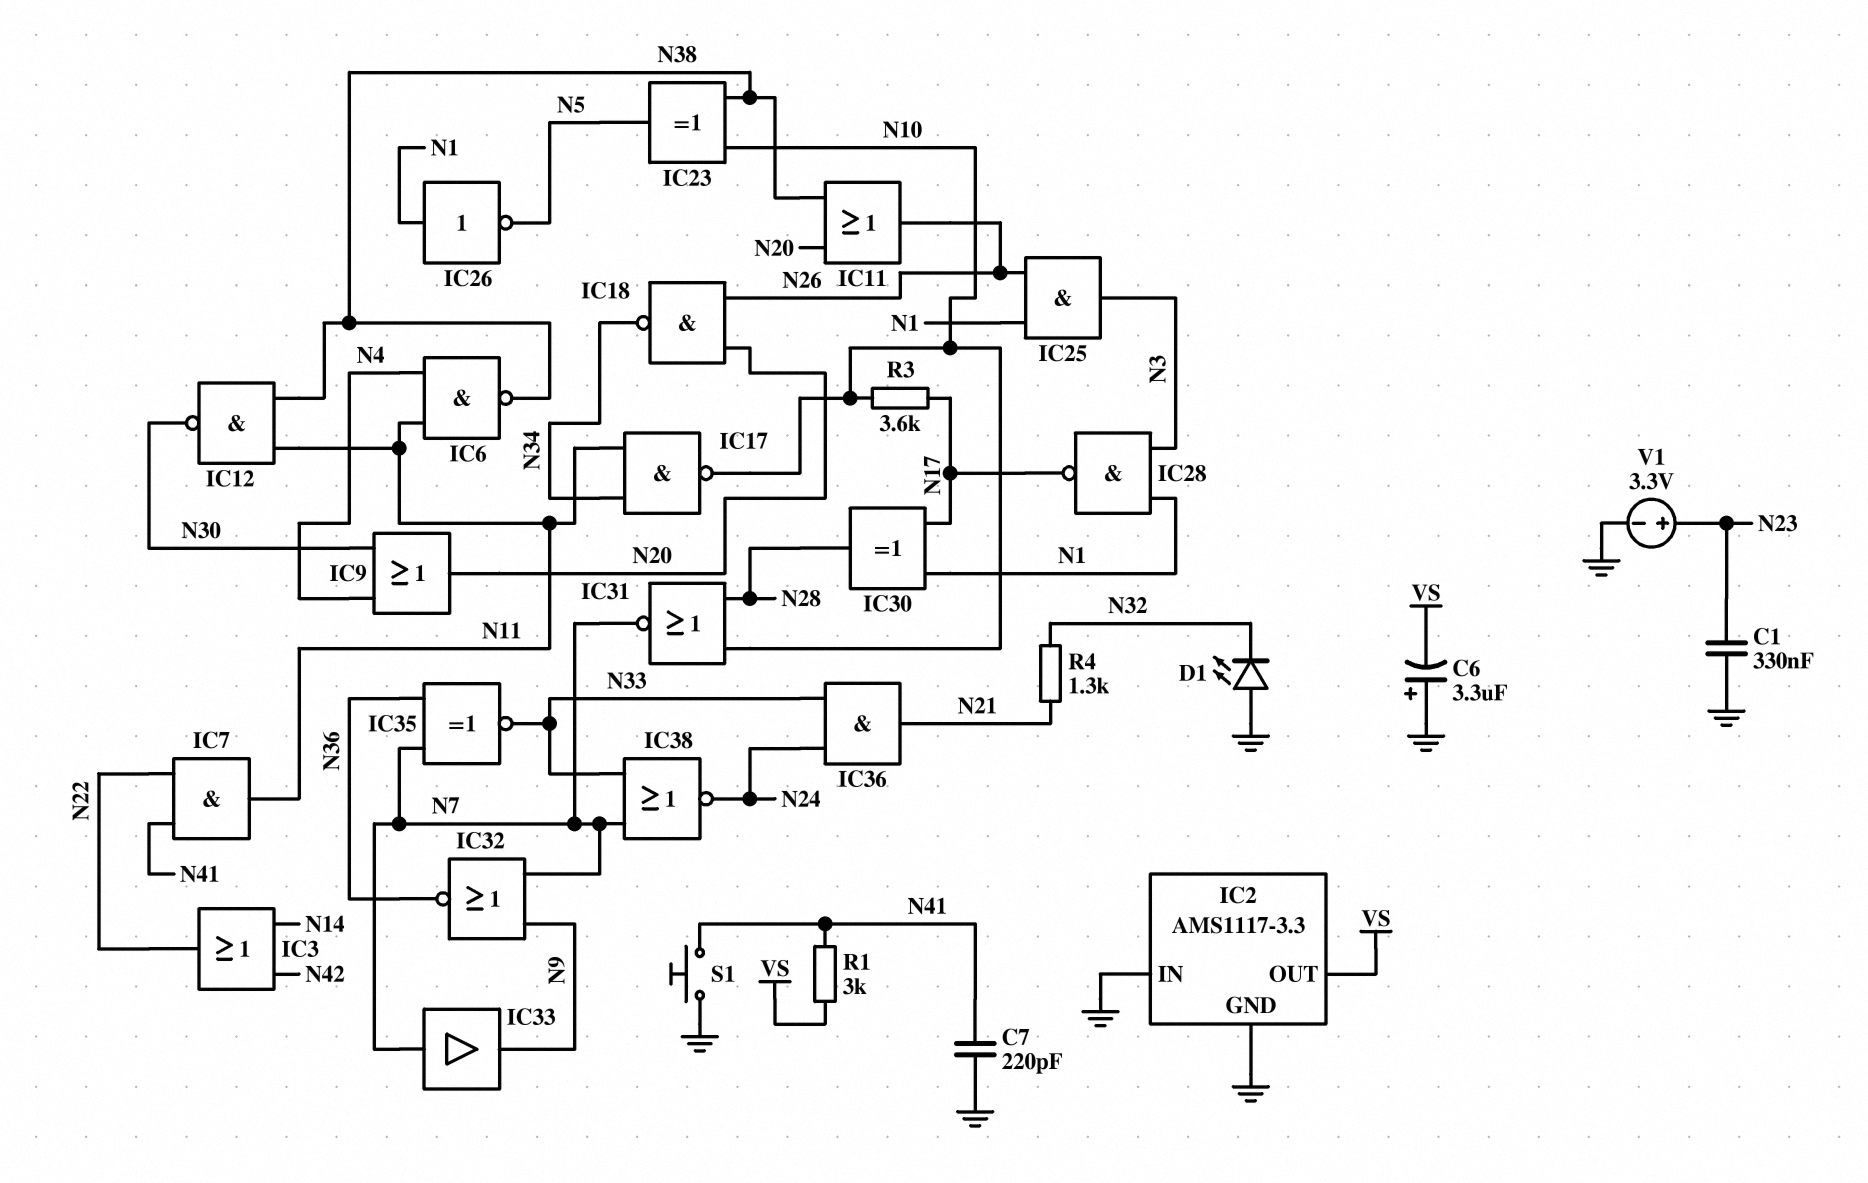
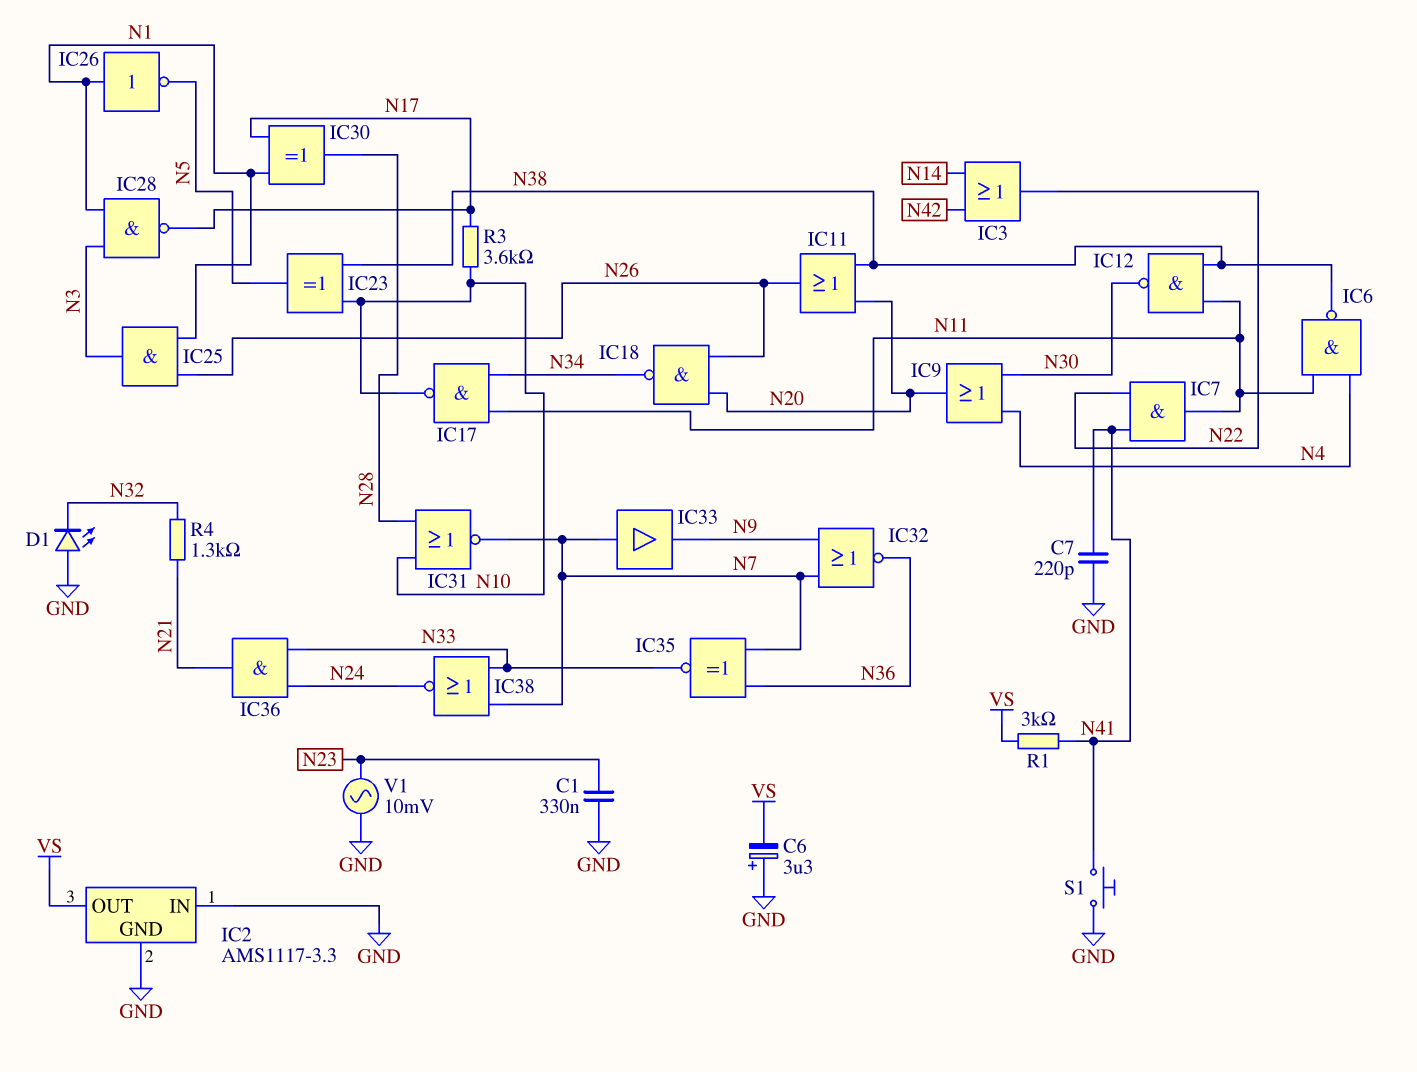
V1: 3.3V (plus N23, minus GND) -> AC 10mV (GND, N23)

